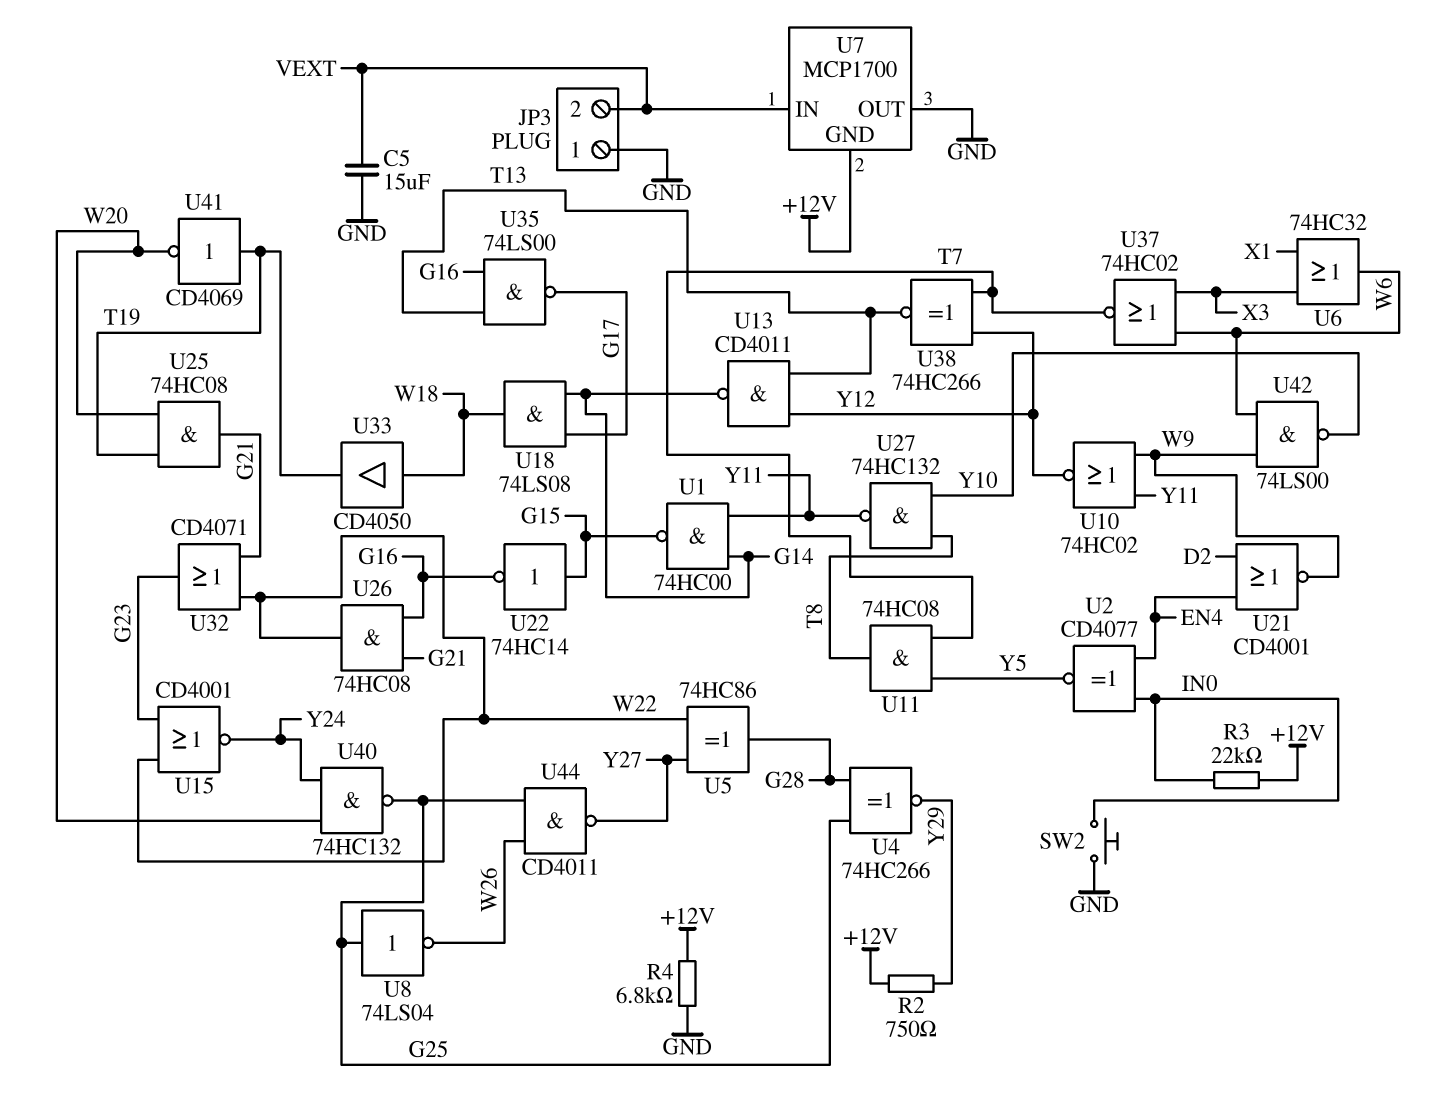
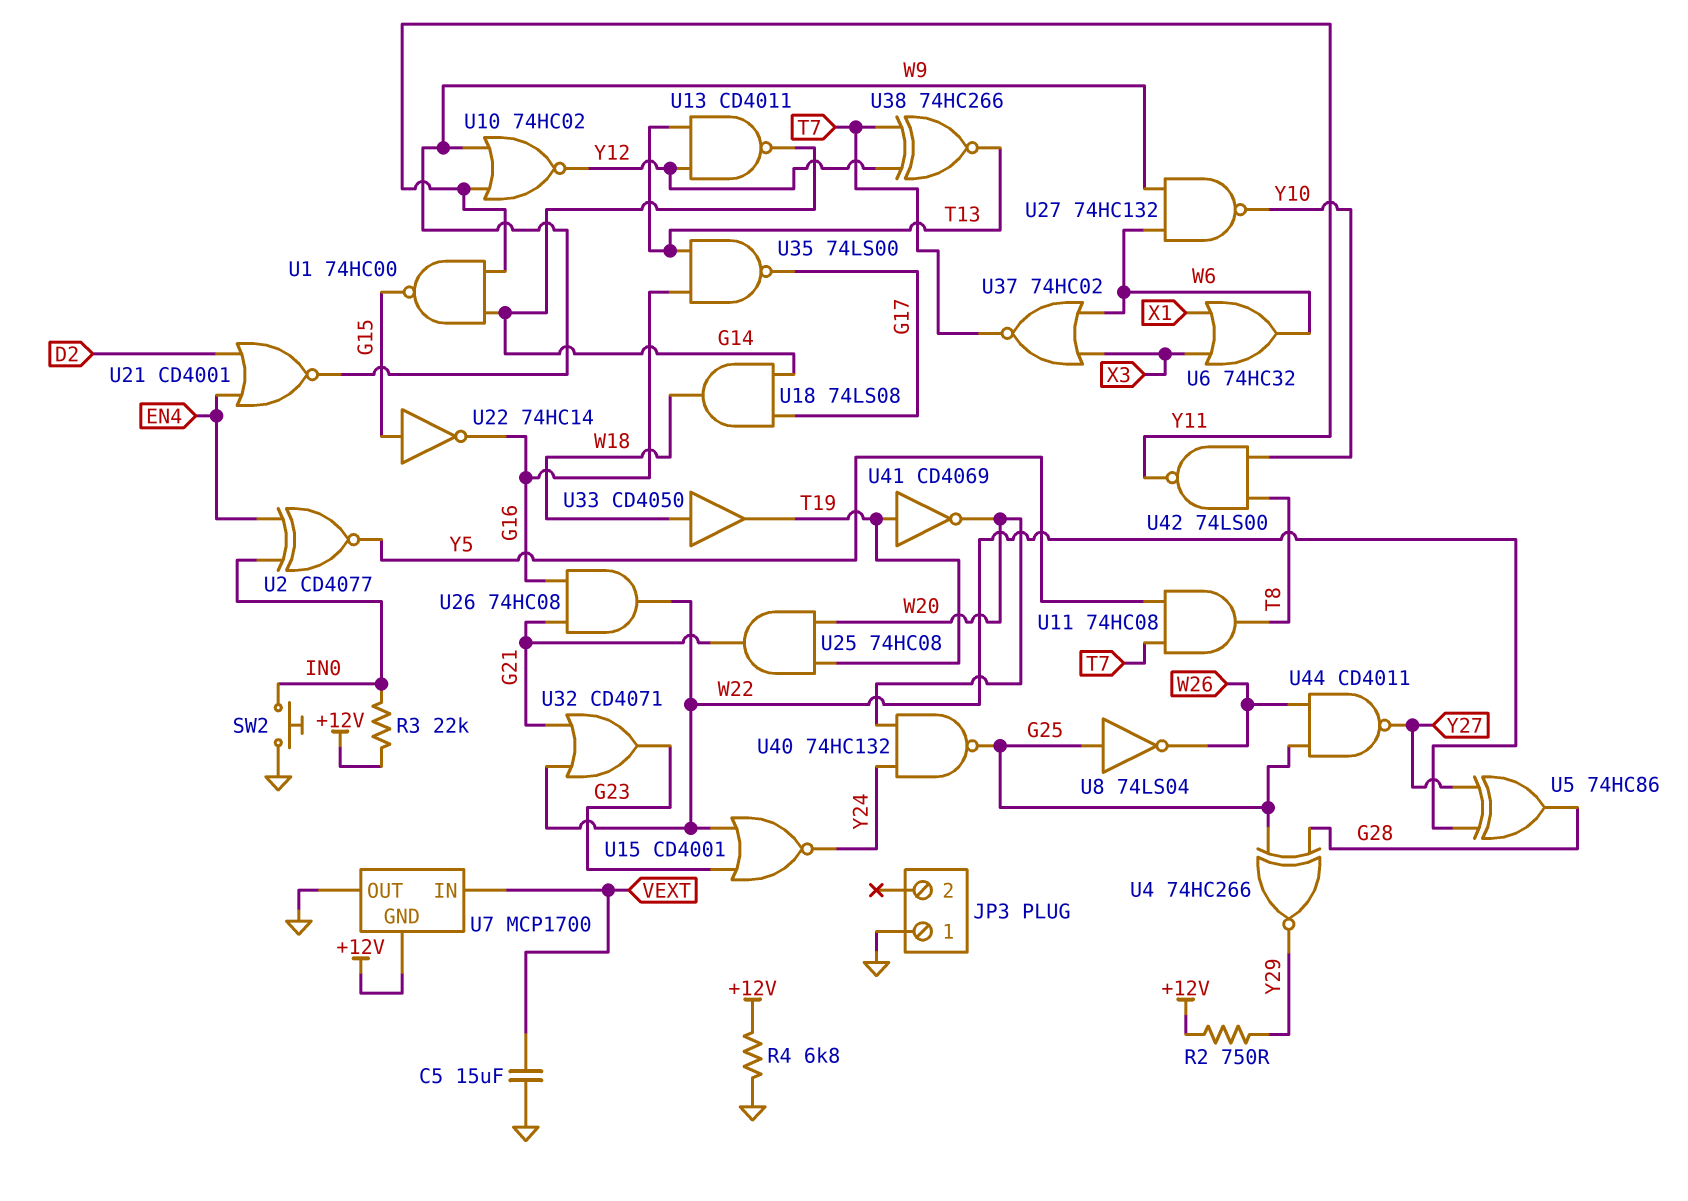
JP3 pin 2: VEXT -> none
U27: NAND 74HC132 (in T8, in Y10, out Y11) -> NAND 74HC132 (in W6, in W9, out Y10)
U42: NAND 74LS00 (in W6, in W9, out Y10) -> NAND 74LS00 (in T8, in Y10, out Y11)

